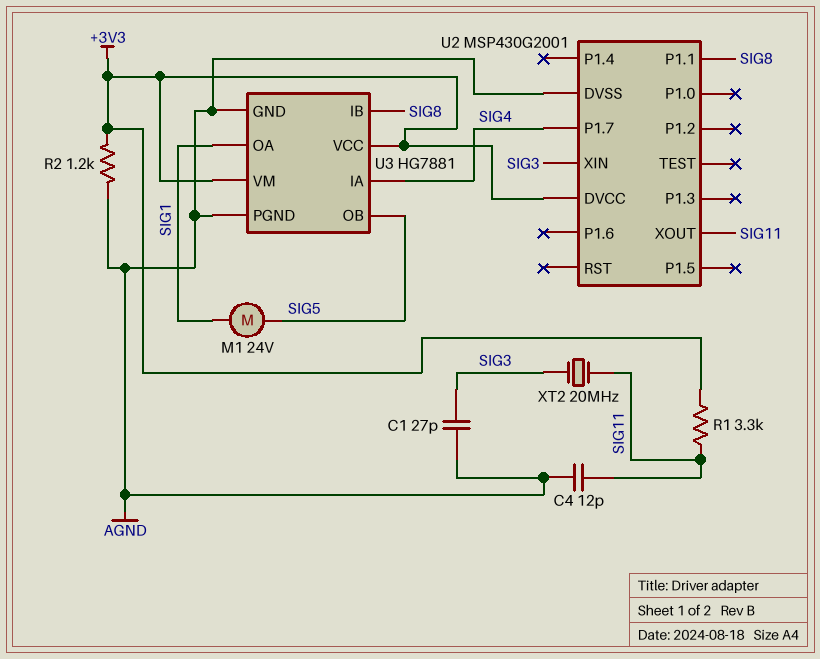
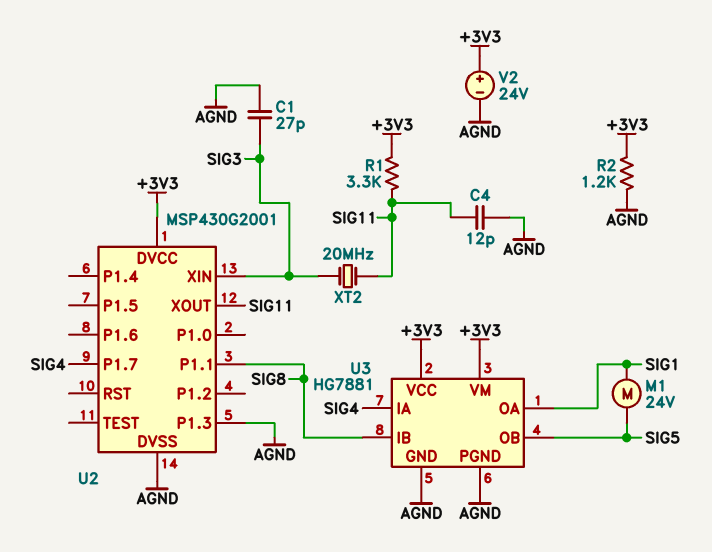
U2 pin P1.3: none -> AGND
V2: none -> 24V (plus +3V3, minus AGND)

